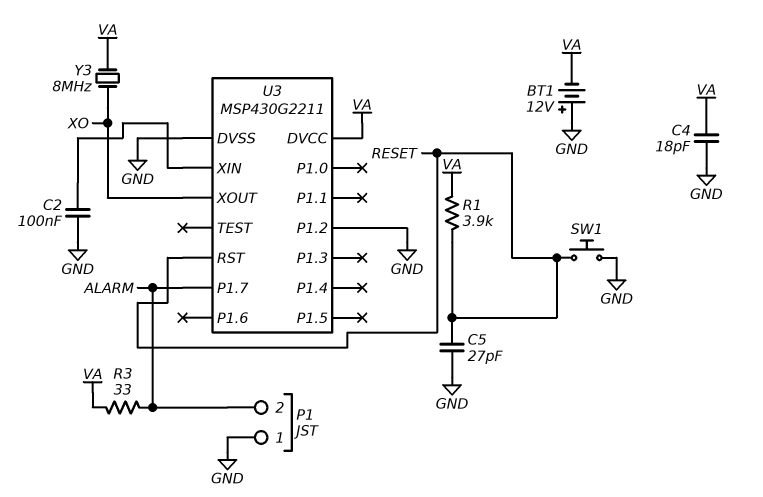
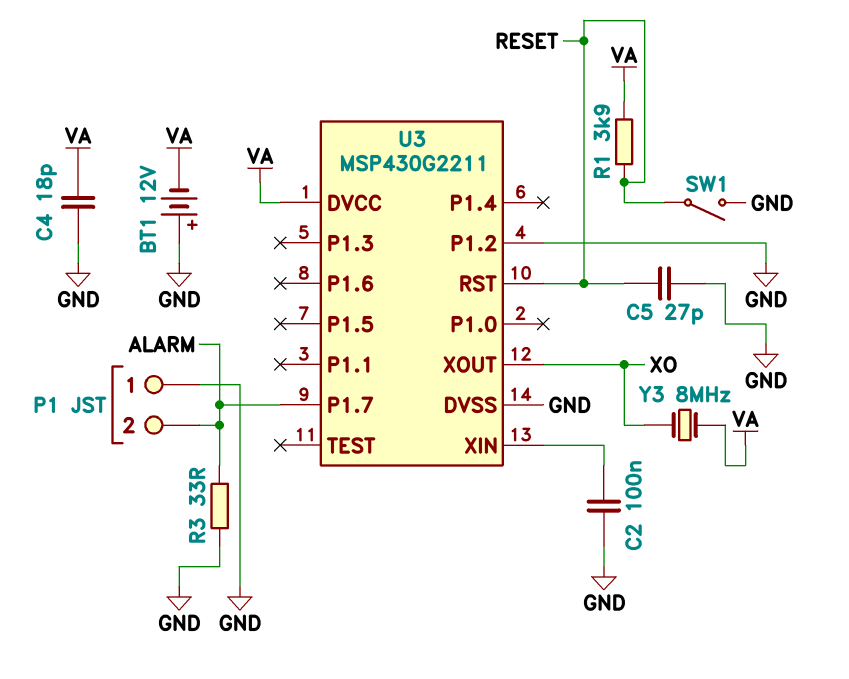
R3: 33 (ALARM, VA) -> 33 (ALARM, GND)
SW1: button (GND, RESET) -> switch (GND, RESET)

